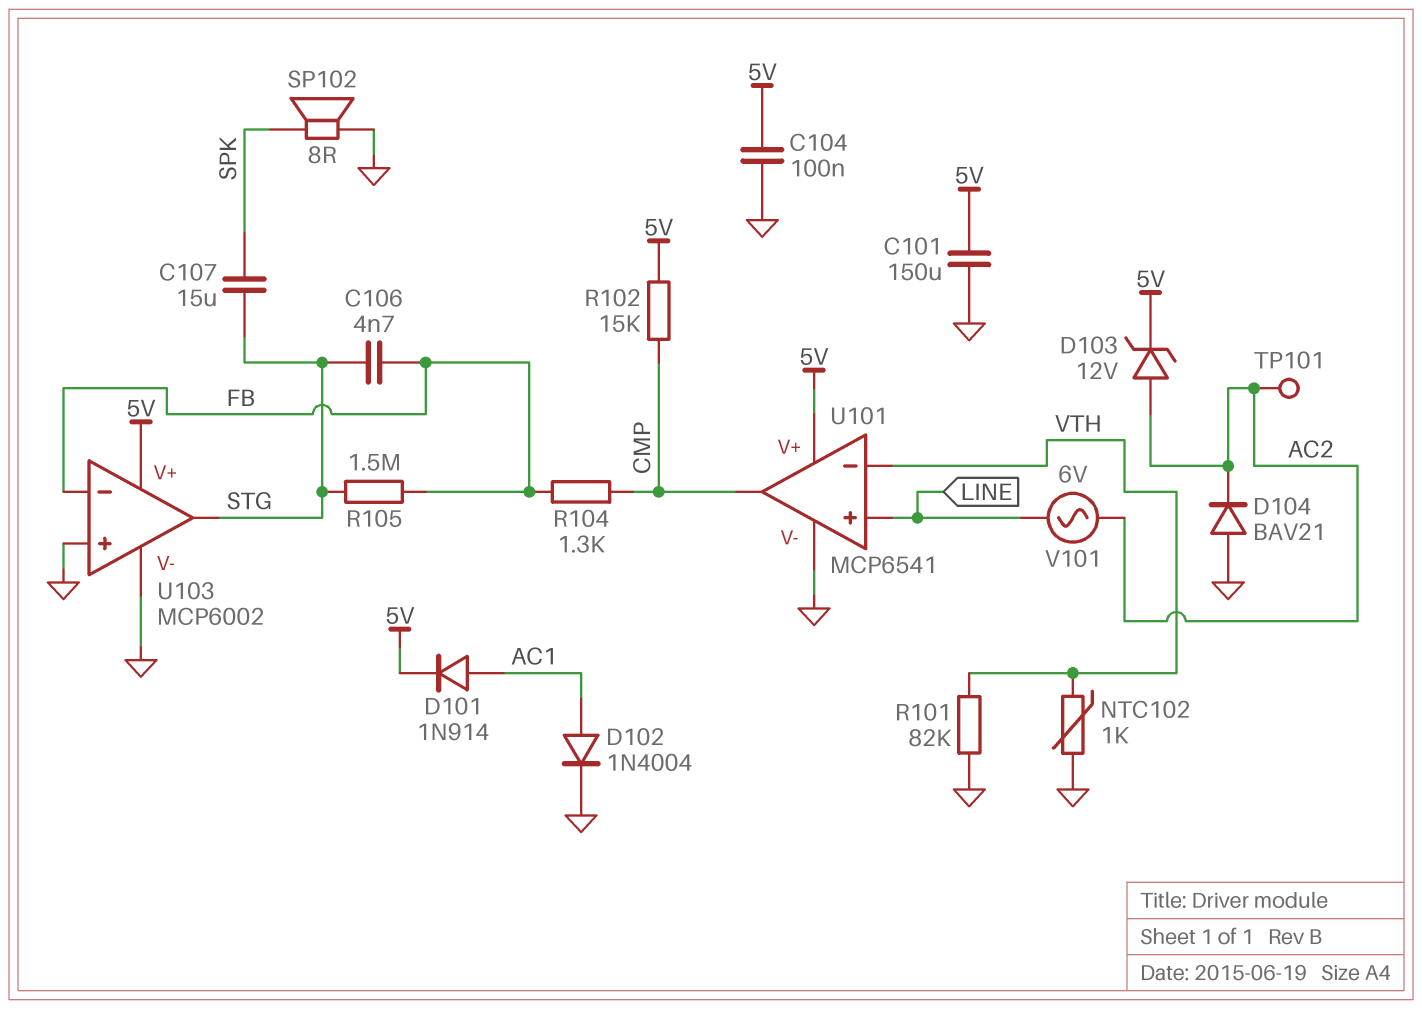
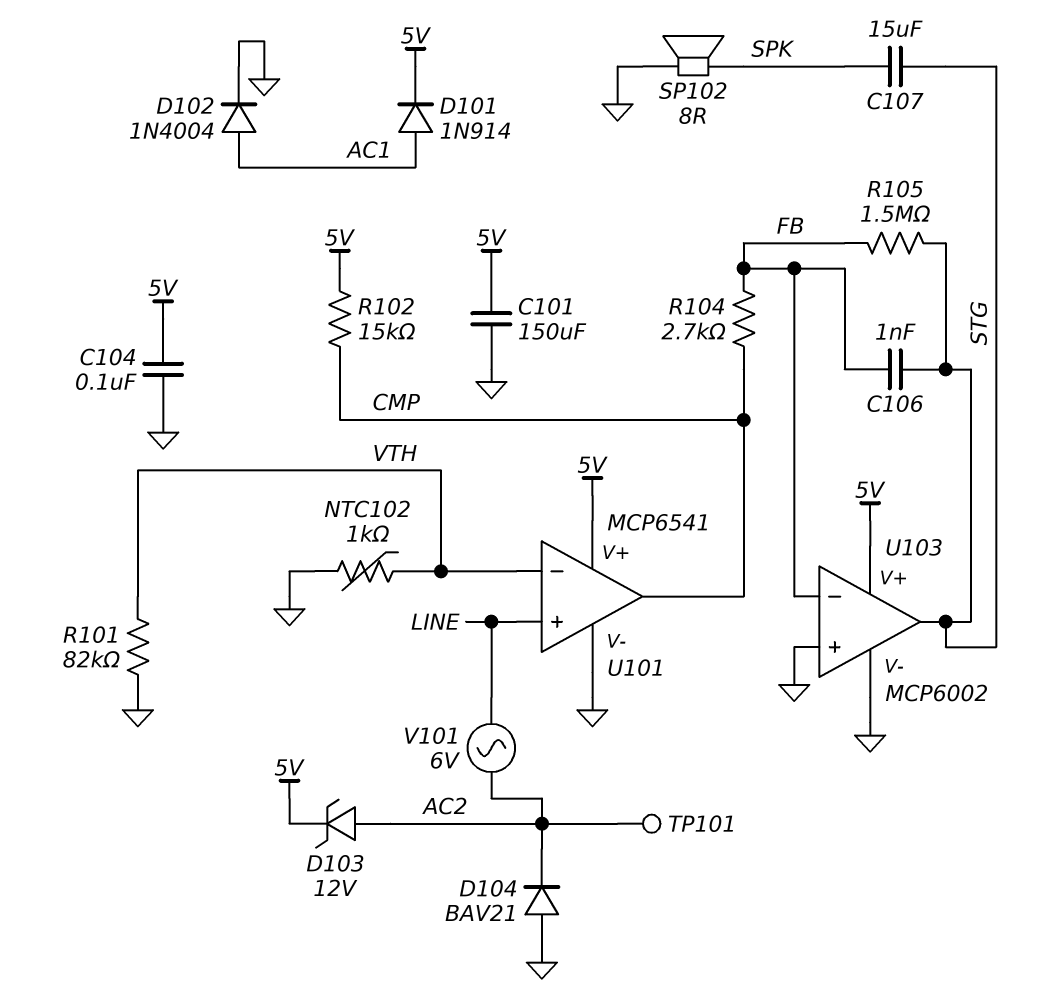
C106: 4.7nF (FB, STG) -> 1nF (FB, STG)
R104: 1.3k (CMP, FB) -> 2.7k (CMP, FB)

